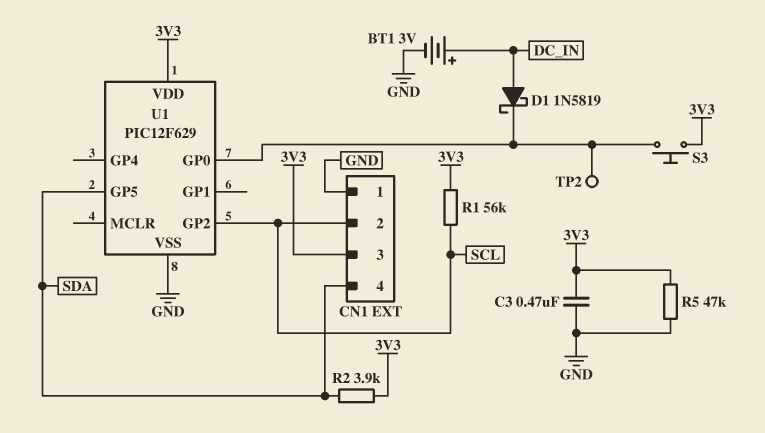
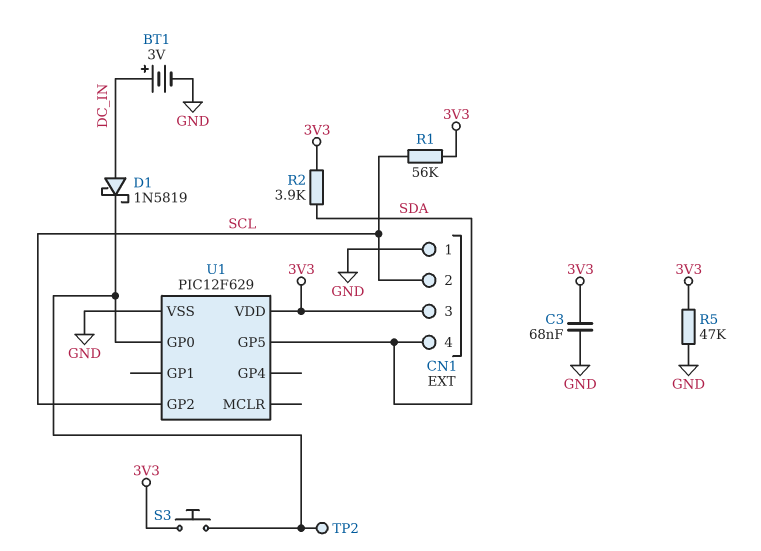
C3: 470nF (3V3, GND) -> 68nF (3V3, GND)

